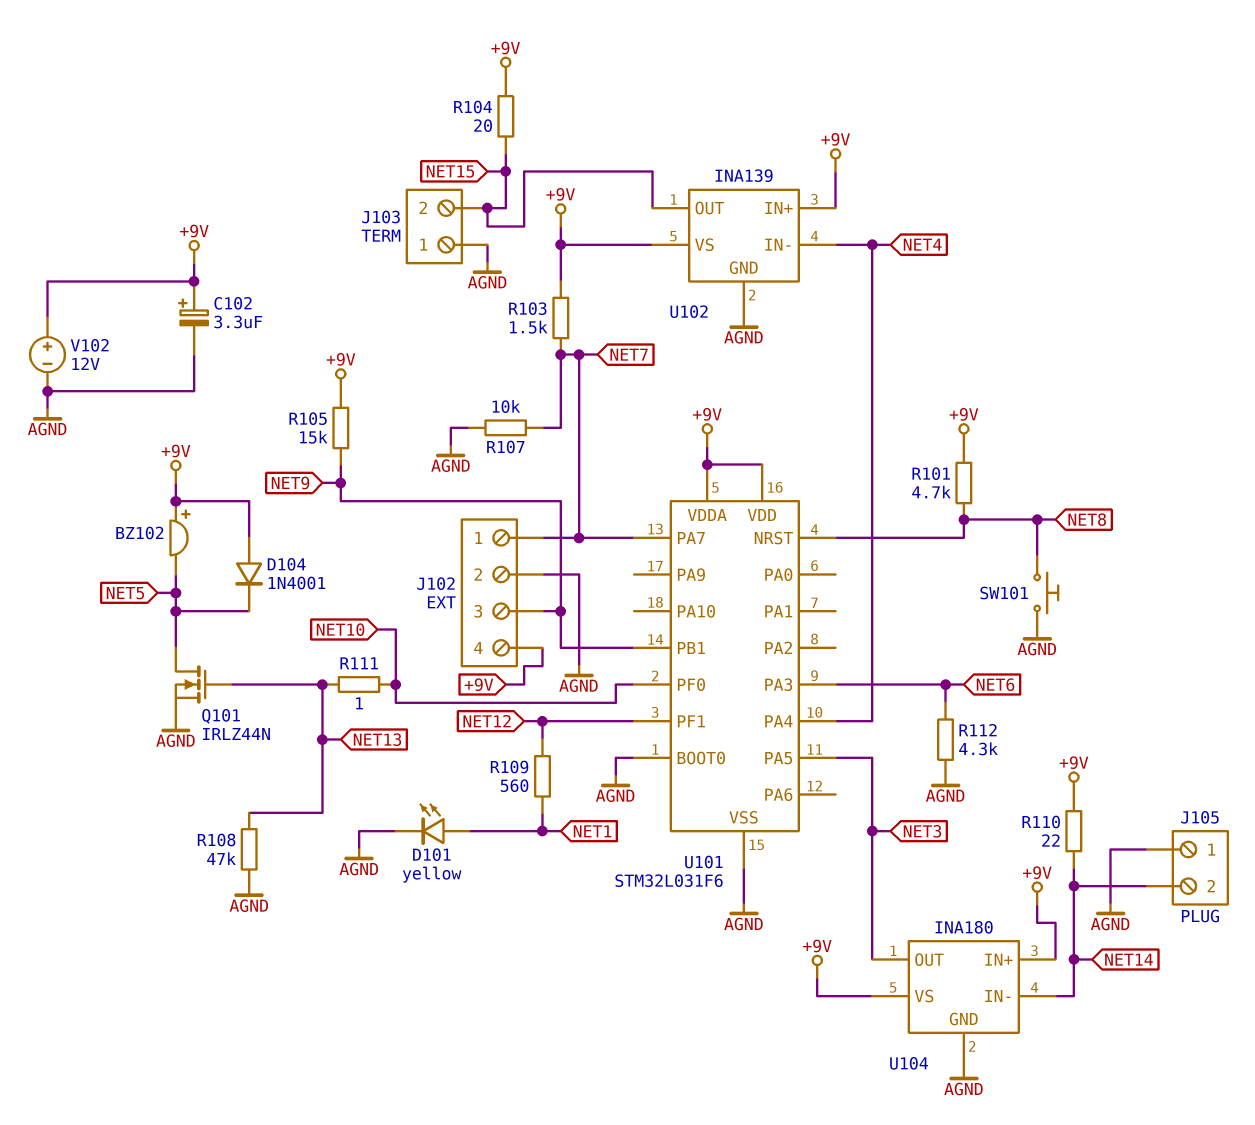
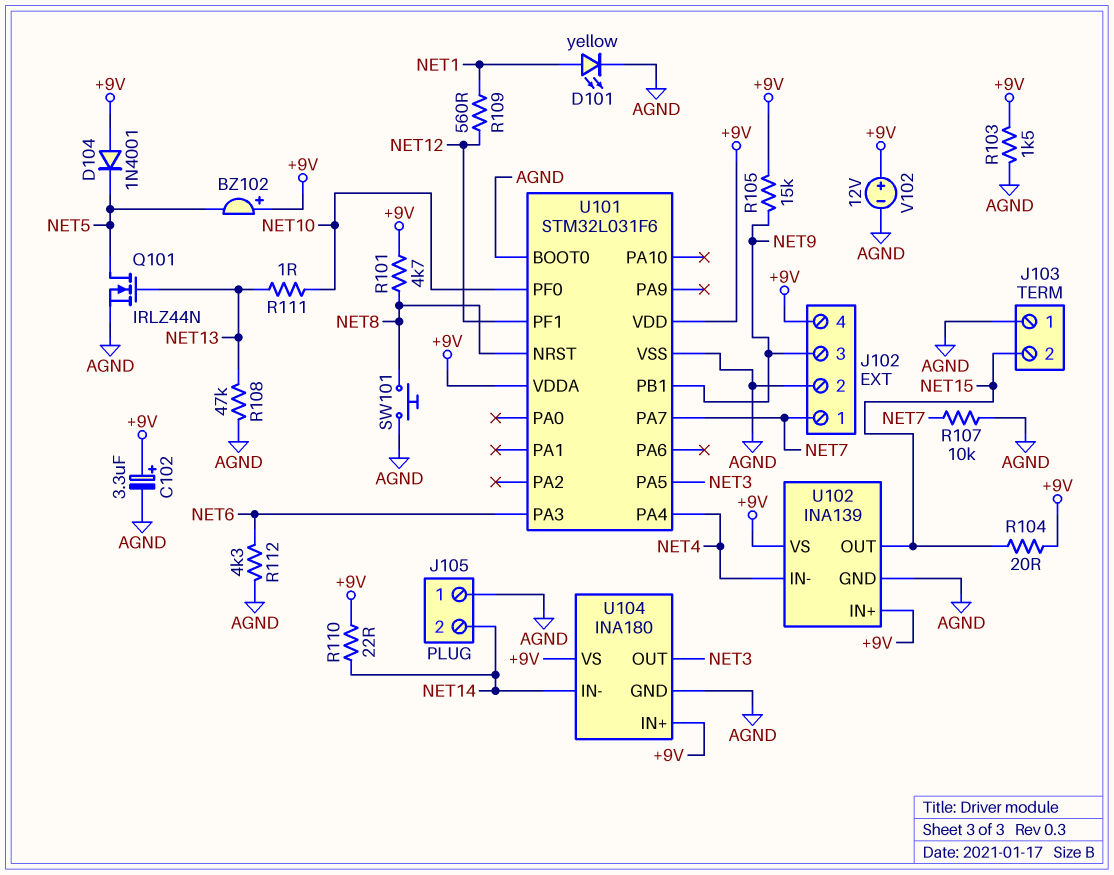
R103: 1.5k (+9V, NET7) -> 1.5k (+9V, AGND)

